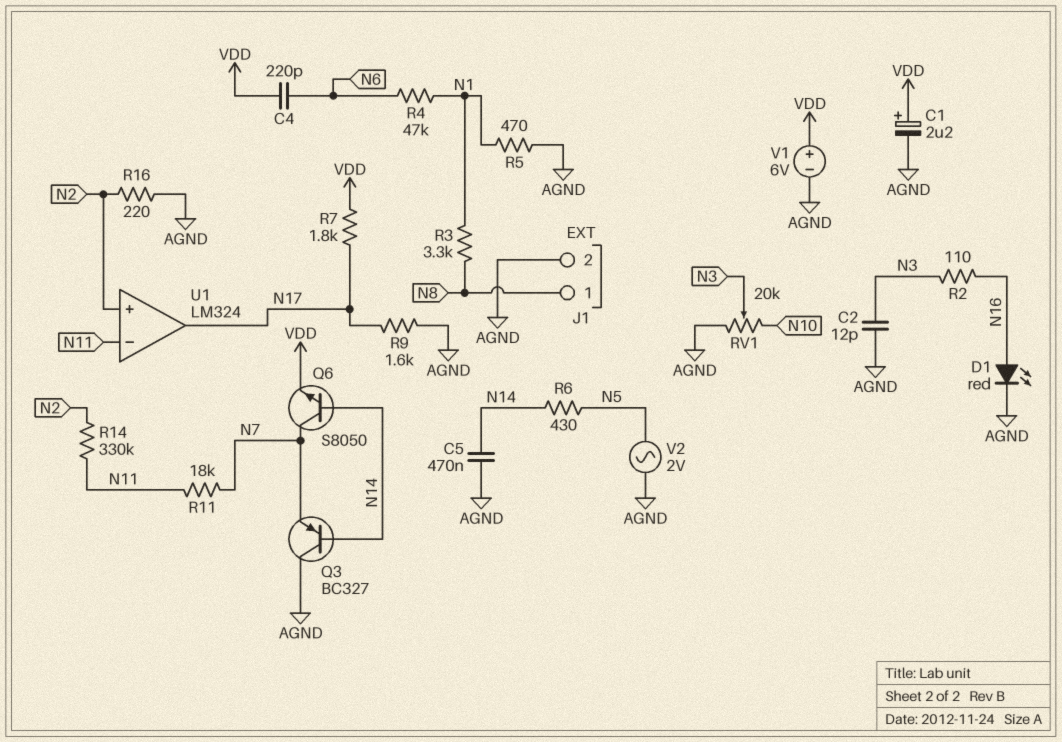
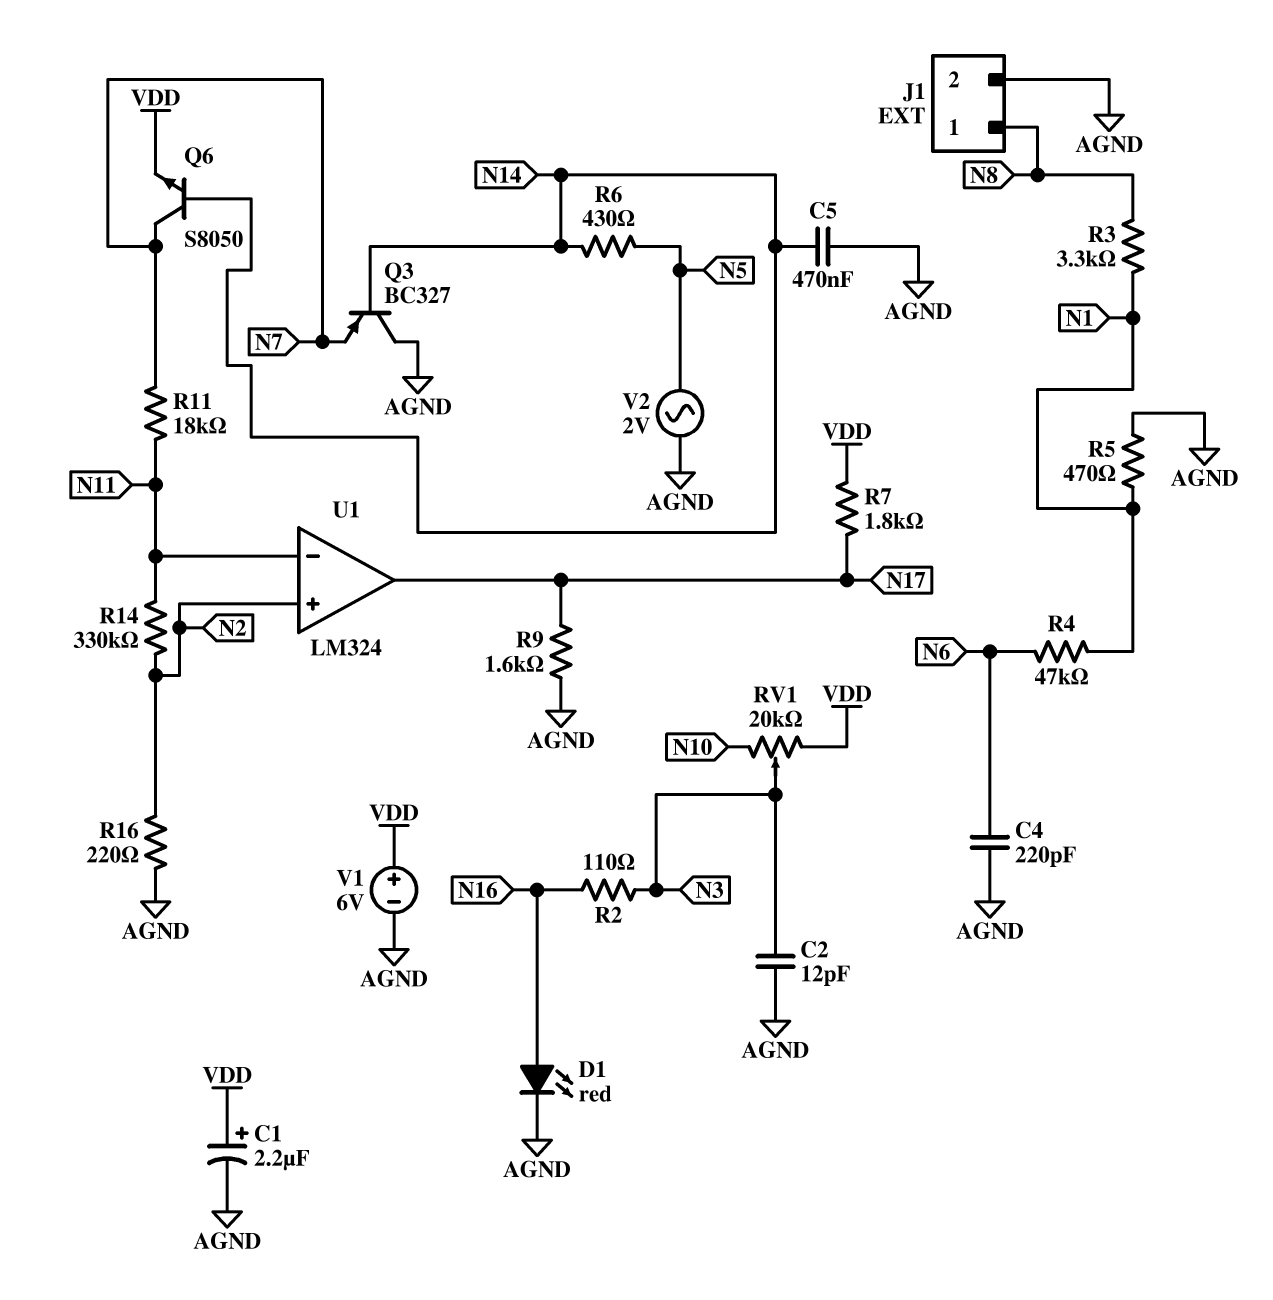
C4: 220pF (N6, VDD) -> 220pF (AGND, N6)
RV1: 20k (AGND, N10, wiper N3) -> 20k (N10, VDD, wiper N3)

